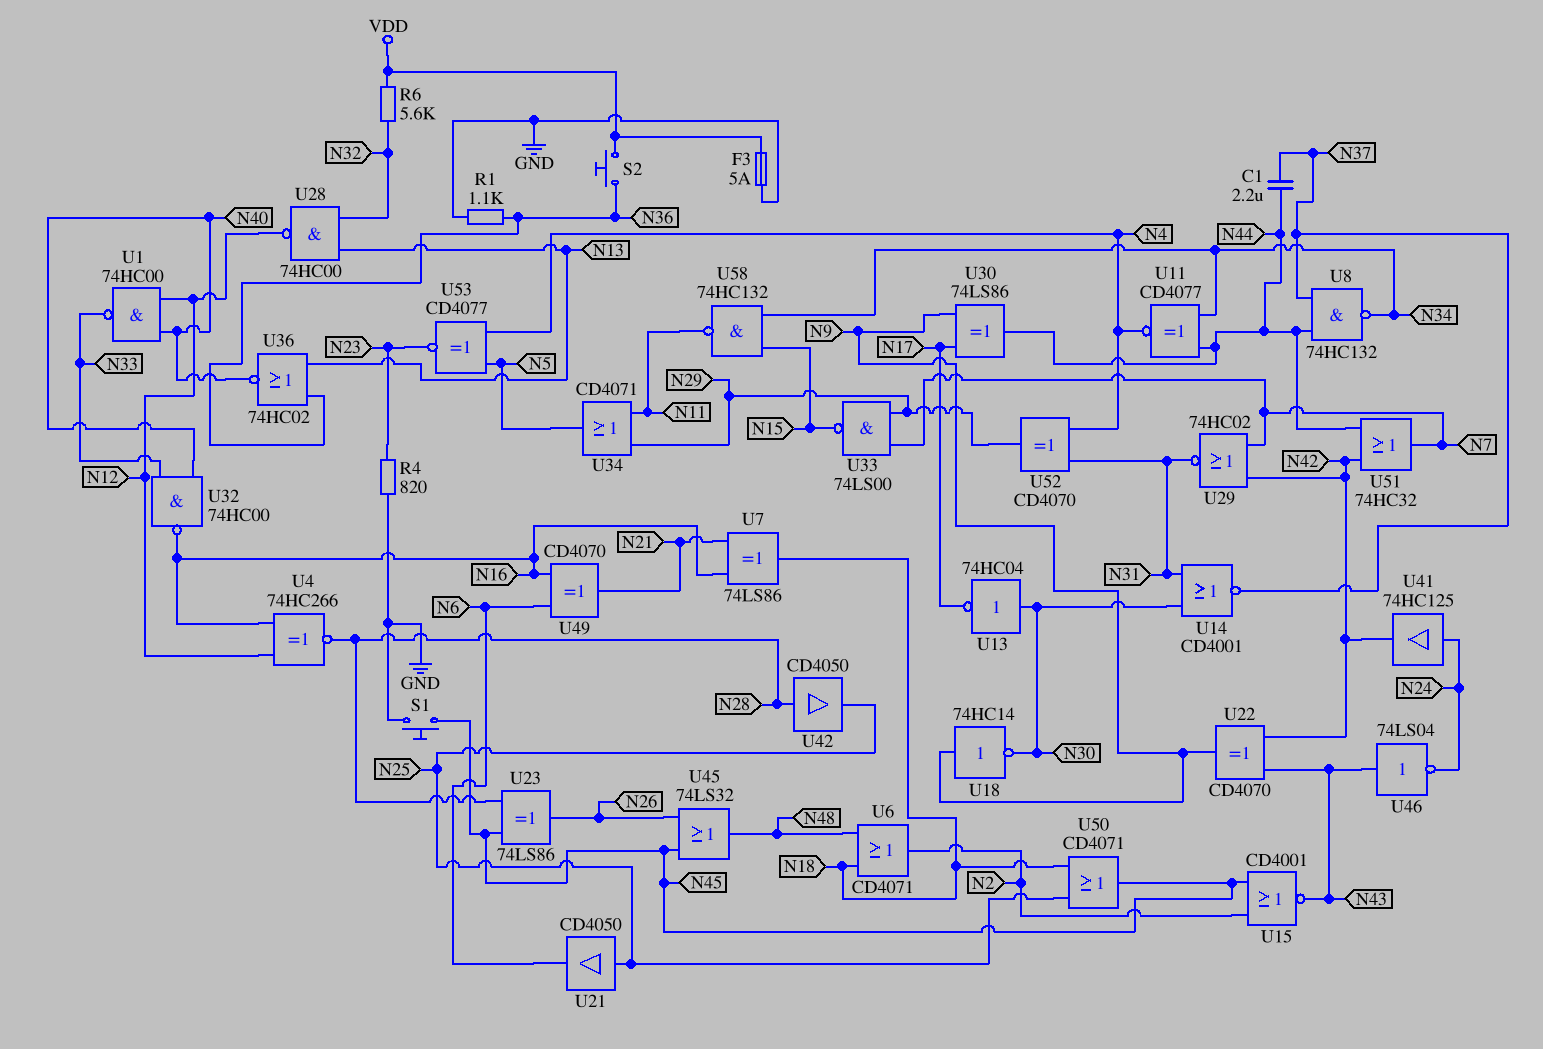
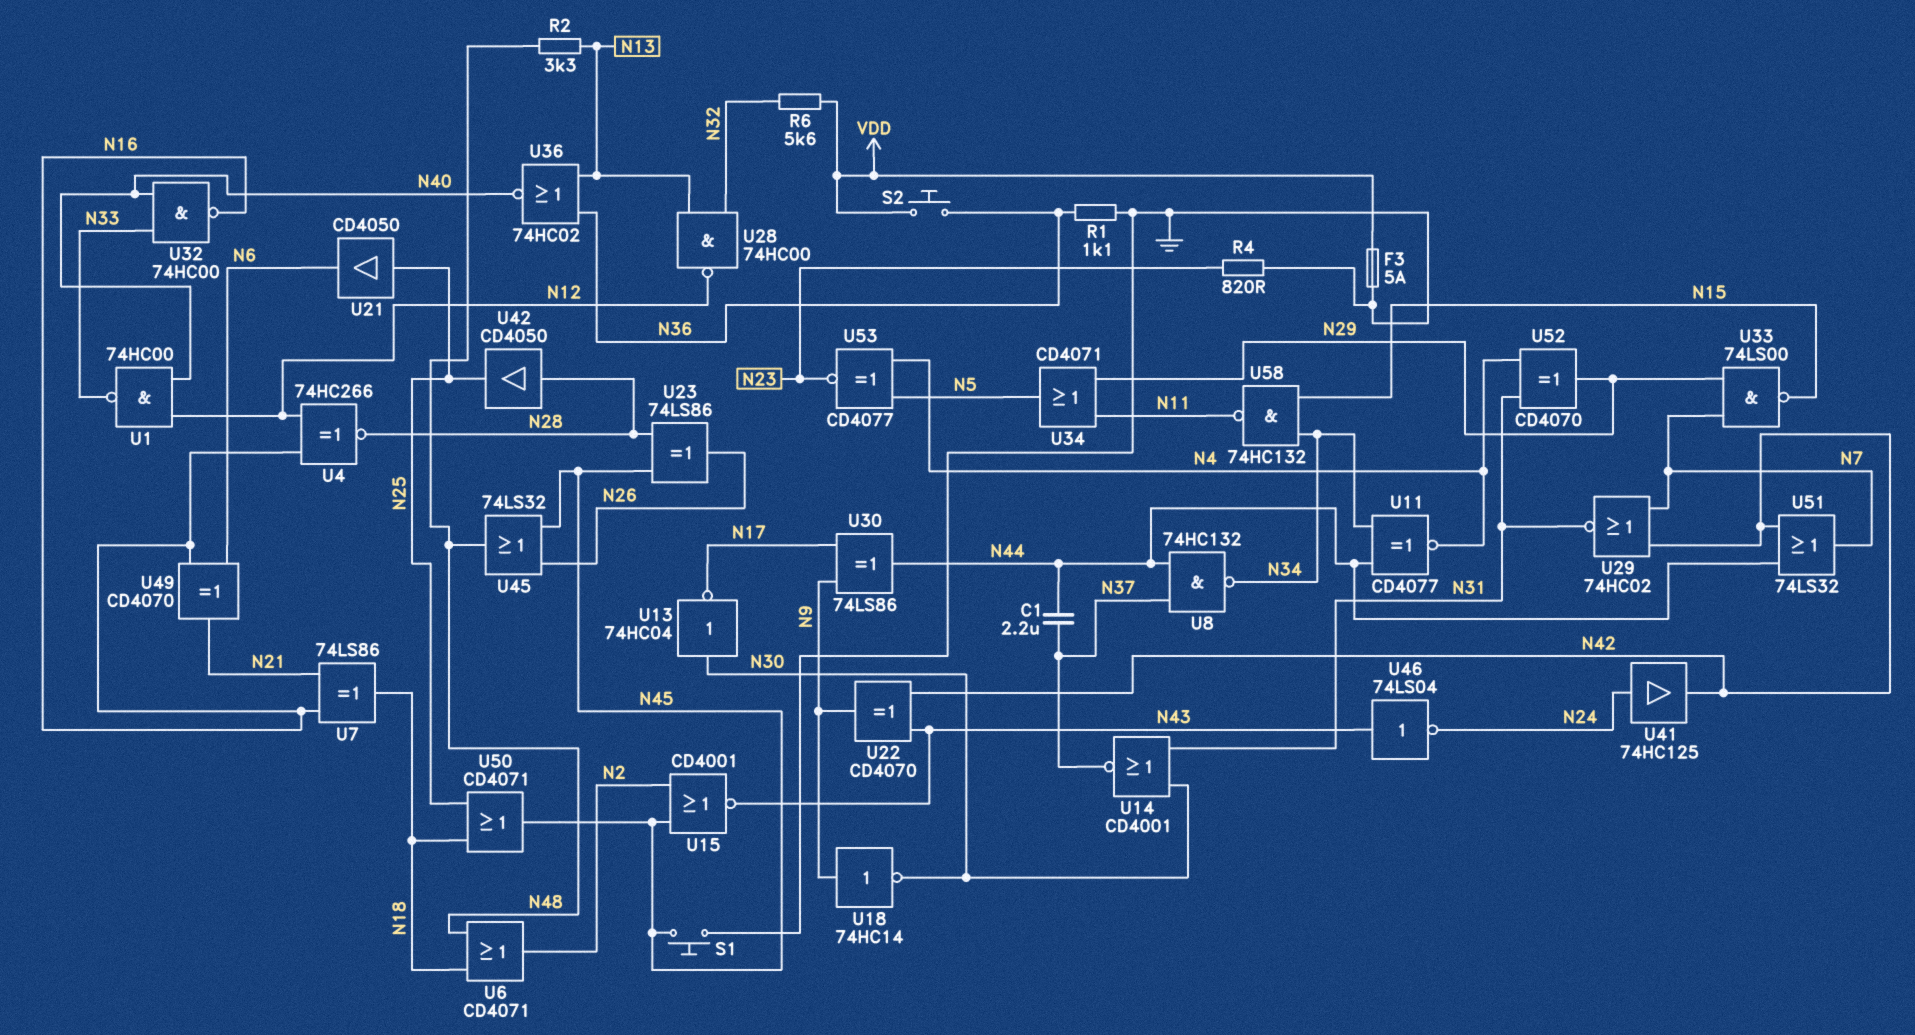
R2: none -> 3.3k (N13, N48)
U51: OR 74HC32 (in N42, in N44, out N7) -> OR 74LS32 (in N42, in N44, out N7)

